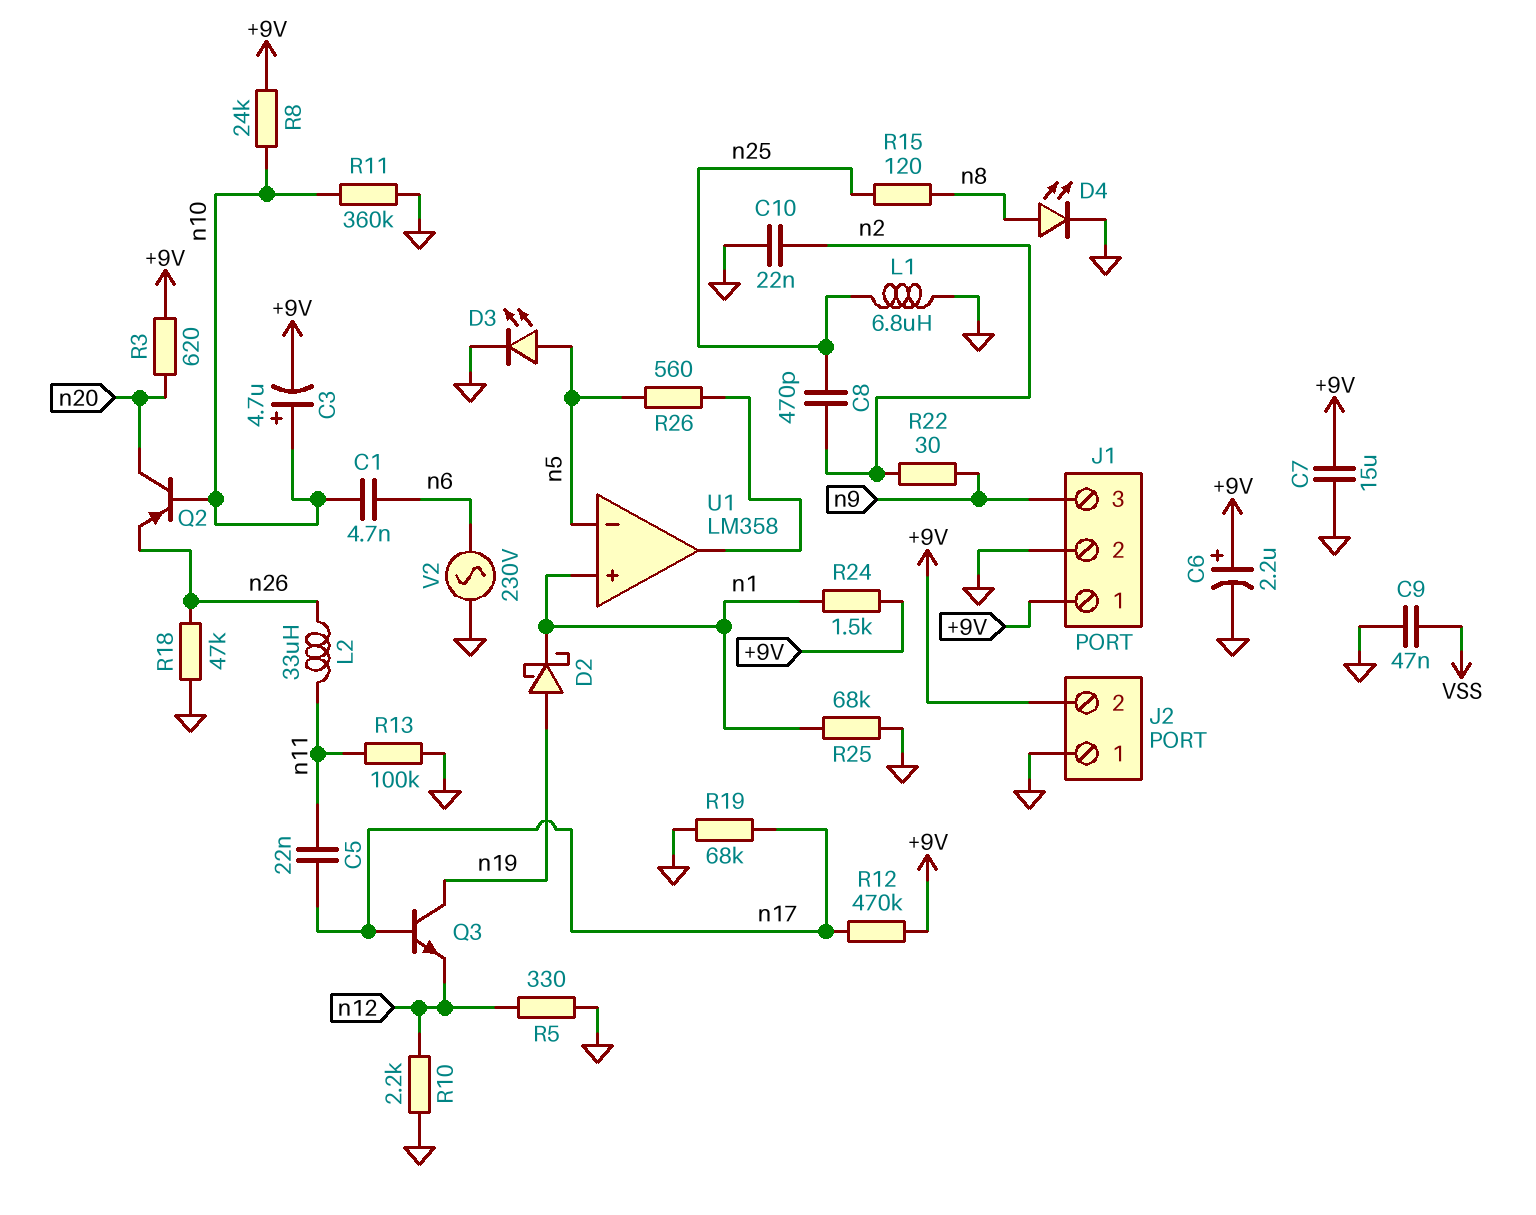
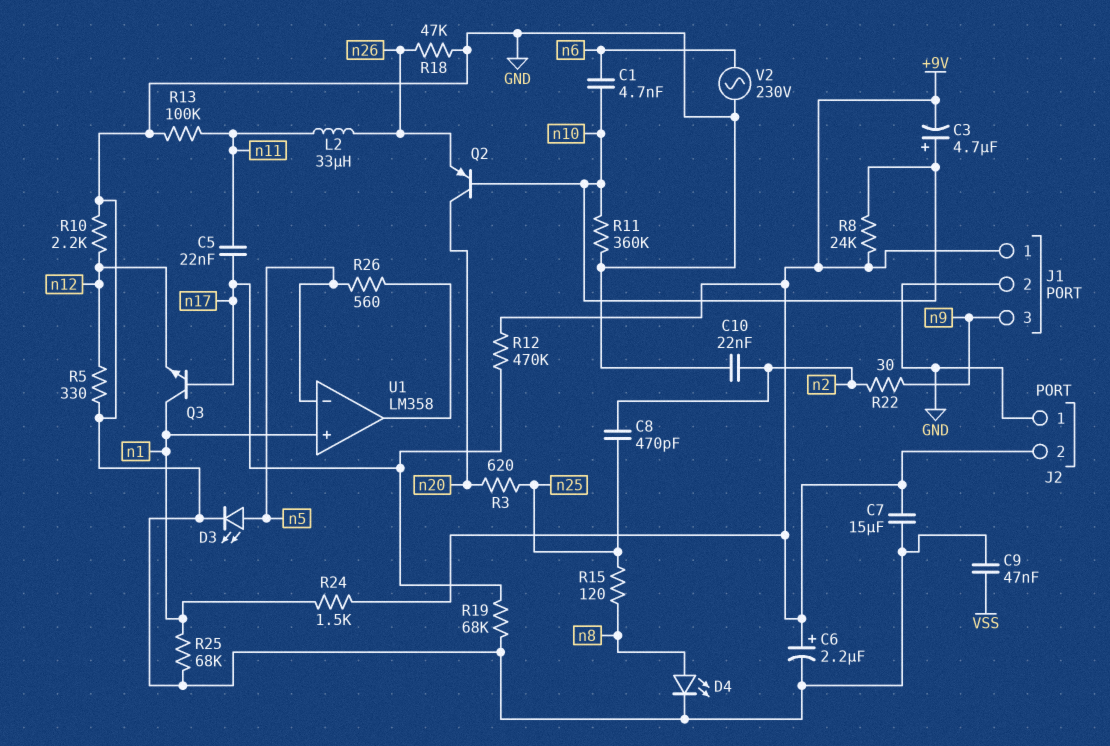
D2: schottky (A n19, K n1) -> none
L1: 6.8uH (GND, n25) -> none
Q3: NPN (B n17, C n19, E n12) -> NPN (B n17, C n1, E n12)
R3: 620 (+9V, n20) -> 620 (n20, n25)

